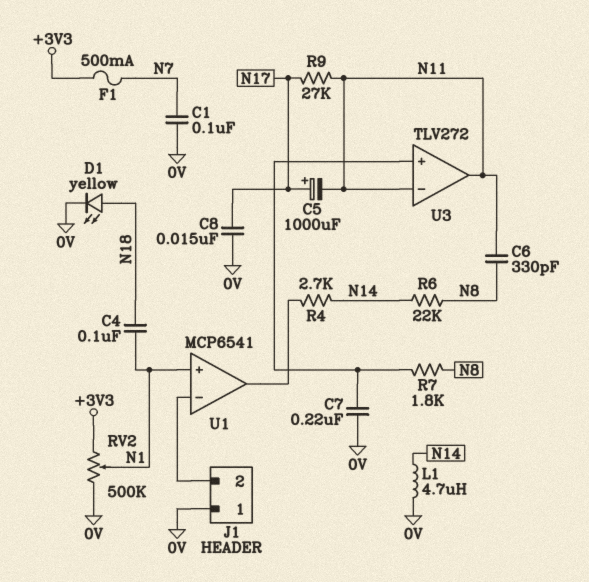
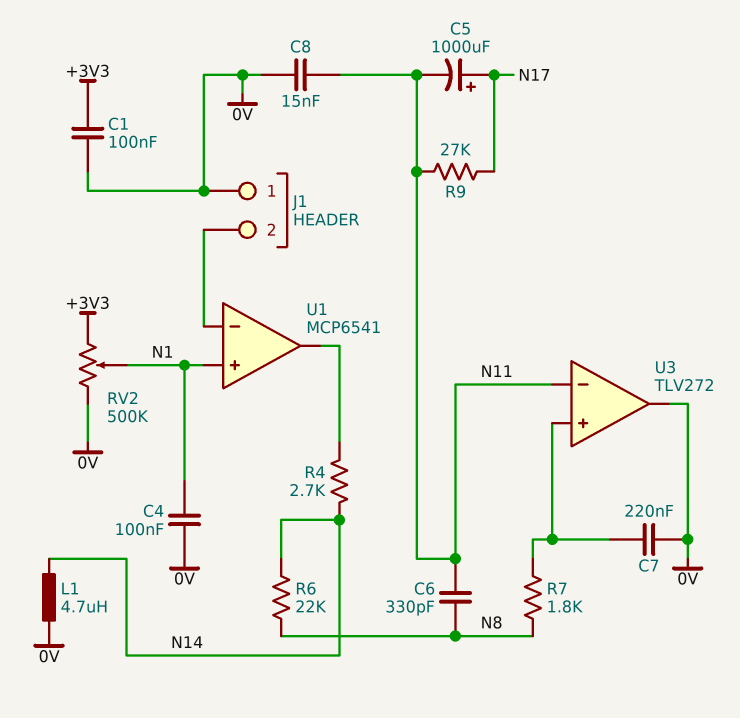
C1: 100nF (0V, N7) -> 100nF (+3V3, 0V)
C4: 100nF (N1, N18) -> 100nF (0V, N1)
C8: 15nF (0V, N17) -> 15nF (0V, N11)
D1: LED yellow (A N18, K 0V) -> none
F1: 500mA (+3V3, N7) -> none
U3 pin out: N11 -> 0V

